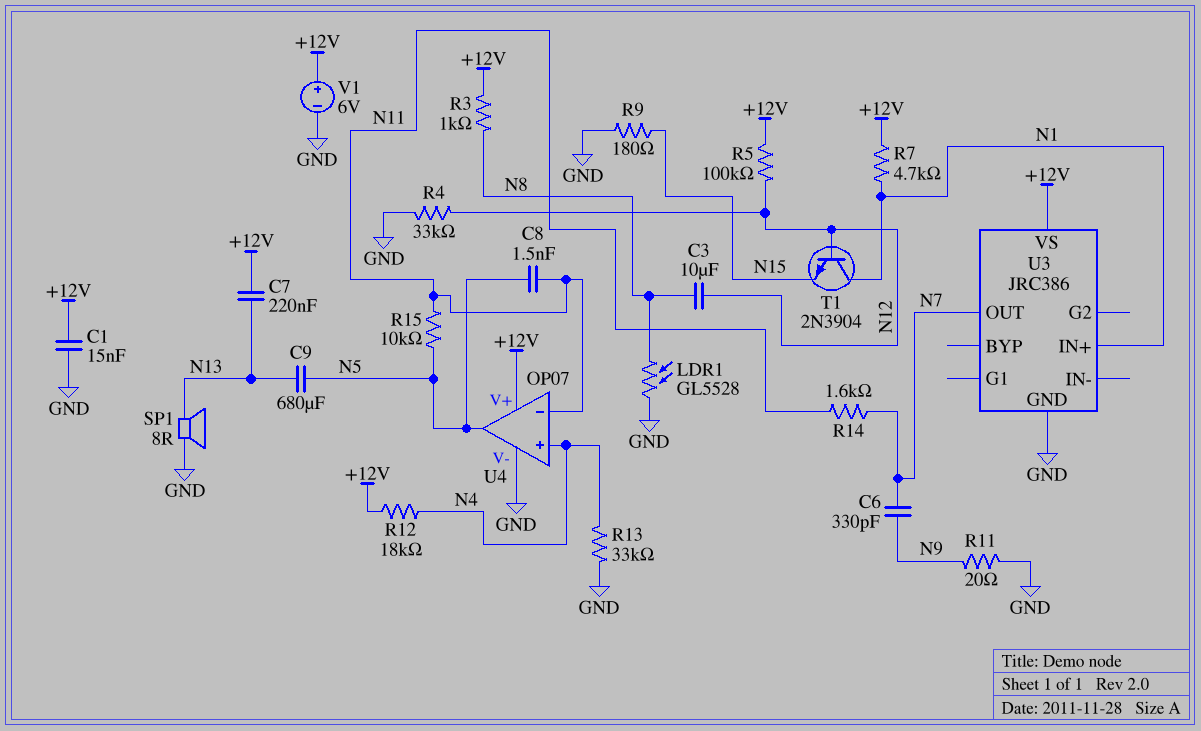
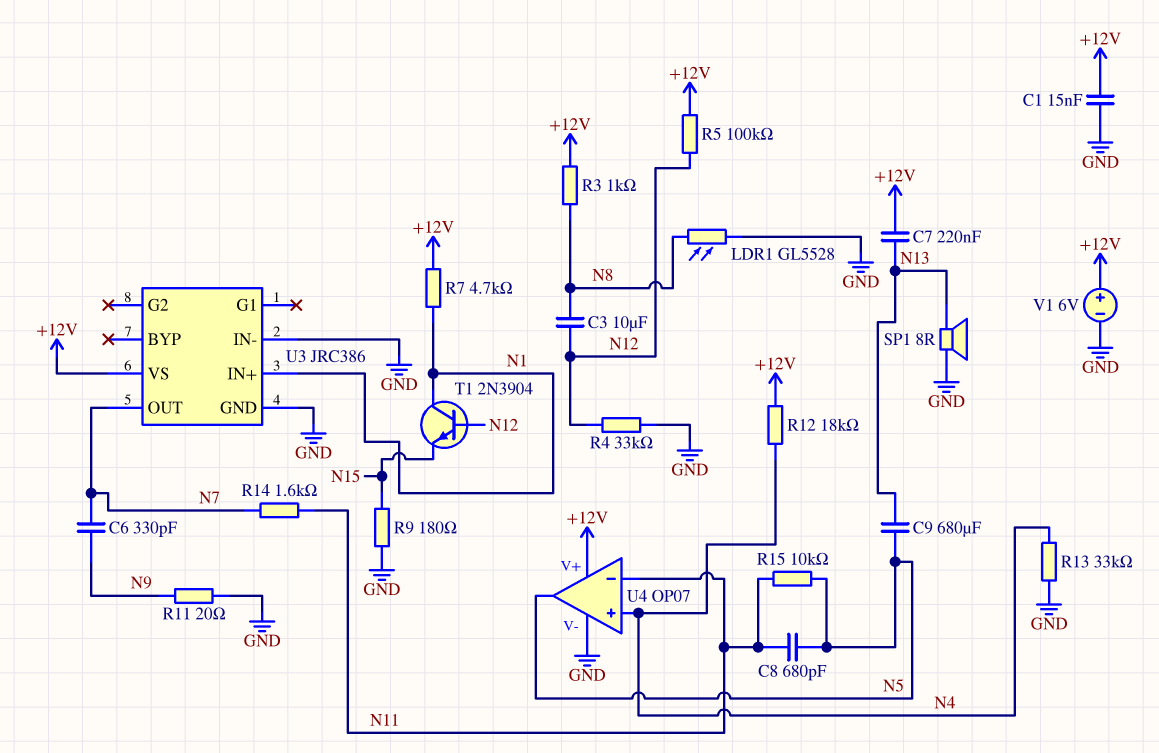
C8: 1.5nF (N5, N11) -> 680pF (N5, N11)
U3 pin IN-: none -> GND

